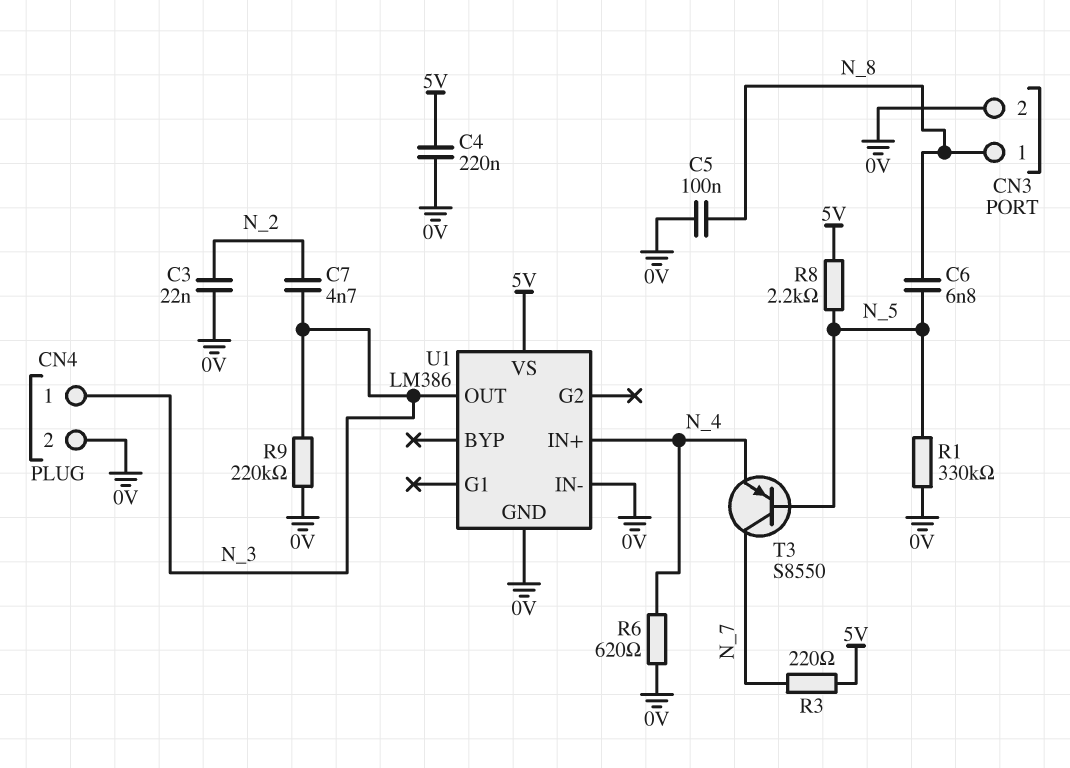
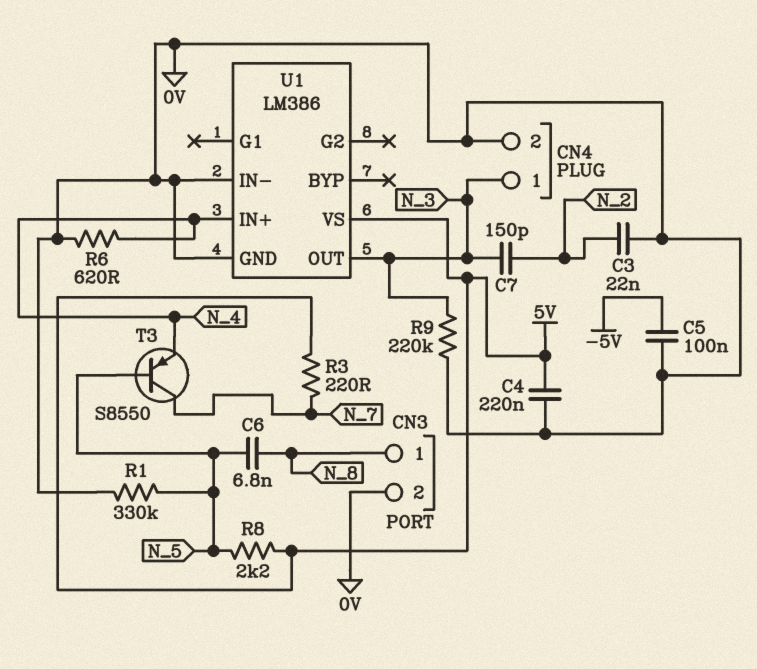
C5: 100nF (0V, N_8) -> 100nF (-5V, 0V)
C7: 4.7nF (N_2, N_3) -> 150pF (N_2, N_3)

